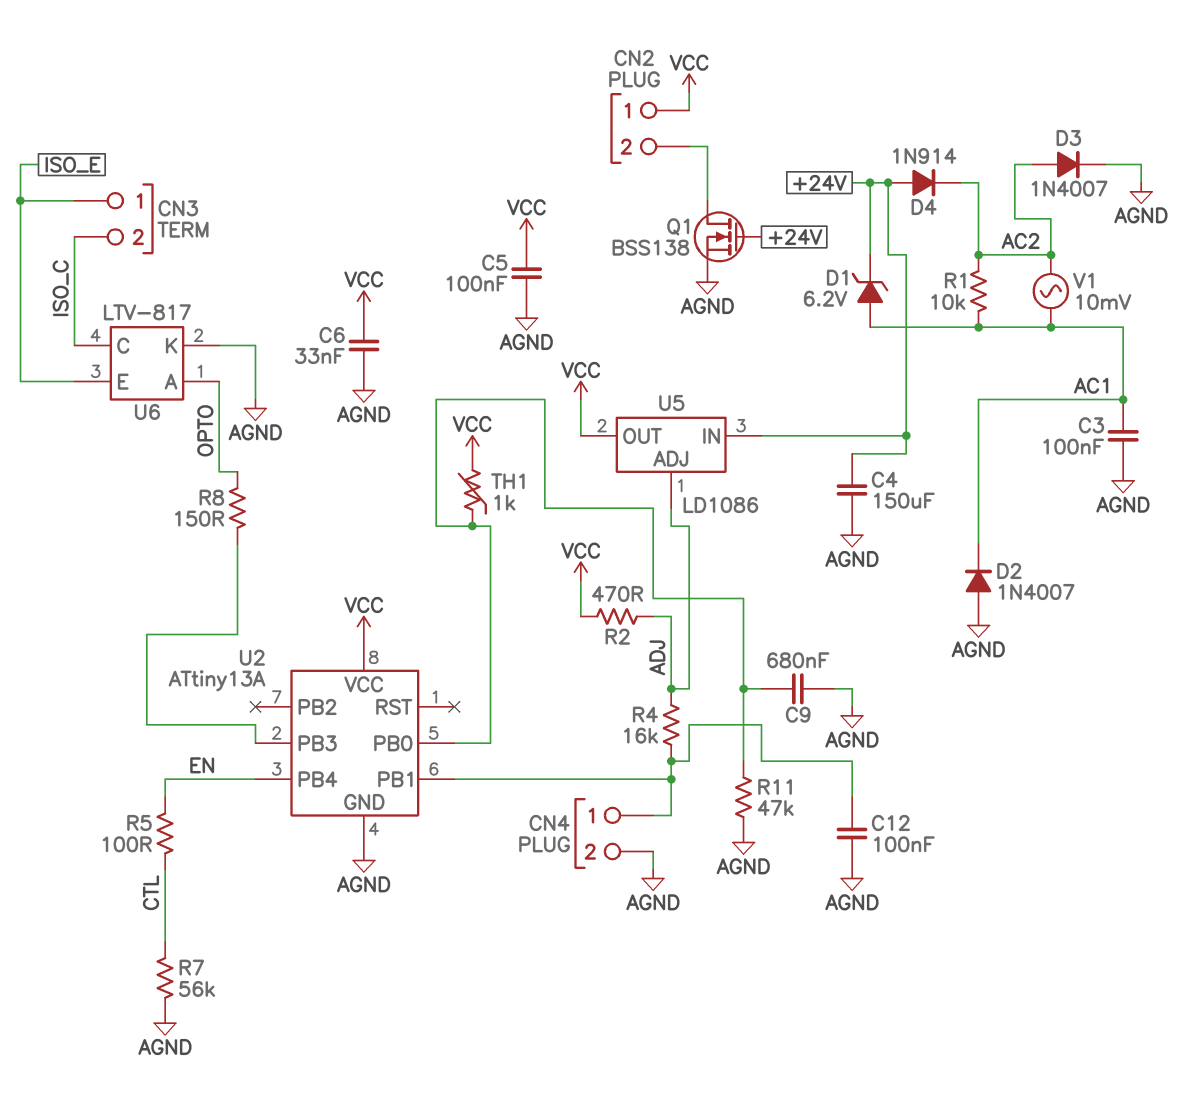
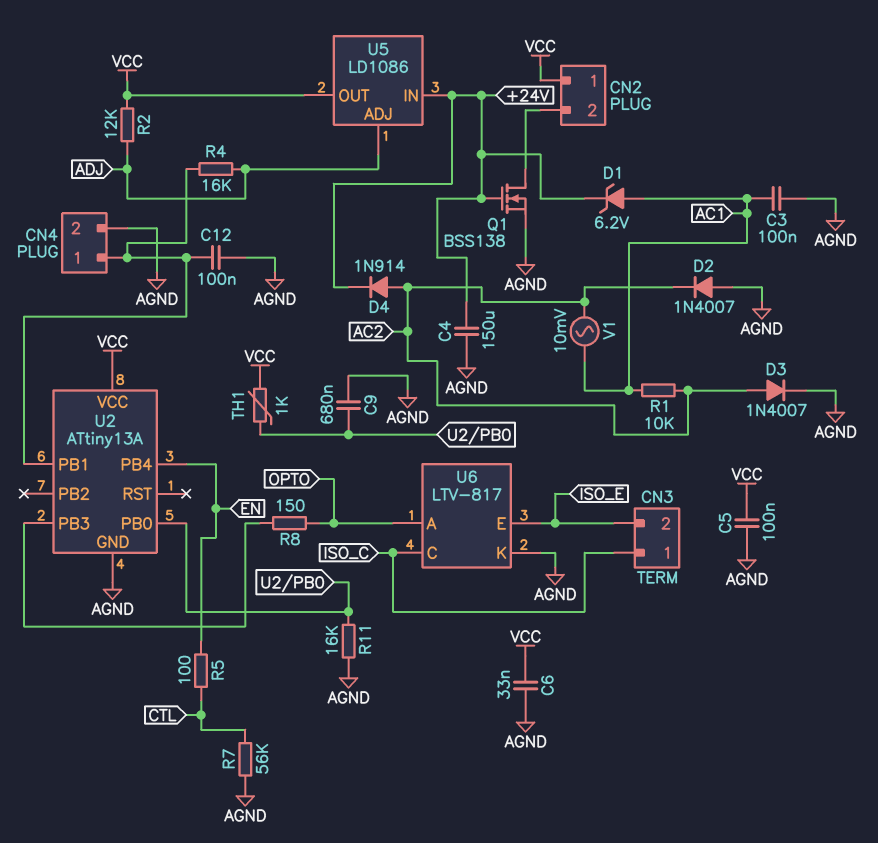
CN3 pin 1: ISO_E -> ISO_C
CN3 pin 2: ISO_C -> ISO_E
D2: diode 1N4007 (A AGND, K AC1) -> diode 1N4007 (A AGND, K AC2)
D4: diode 1N914 (A +24V, K AC2) -> diode 1N914 (A AC2, K +24V)
R2: 470 (ADJ, VCC) -> 12k (ADJ, VCC)
R11: 47k (AGND, U2/PB0) -> 16k (AGND, U2/PB0)

